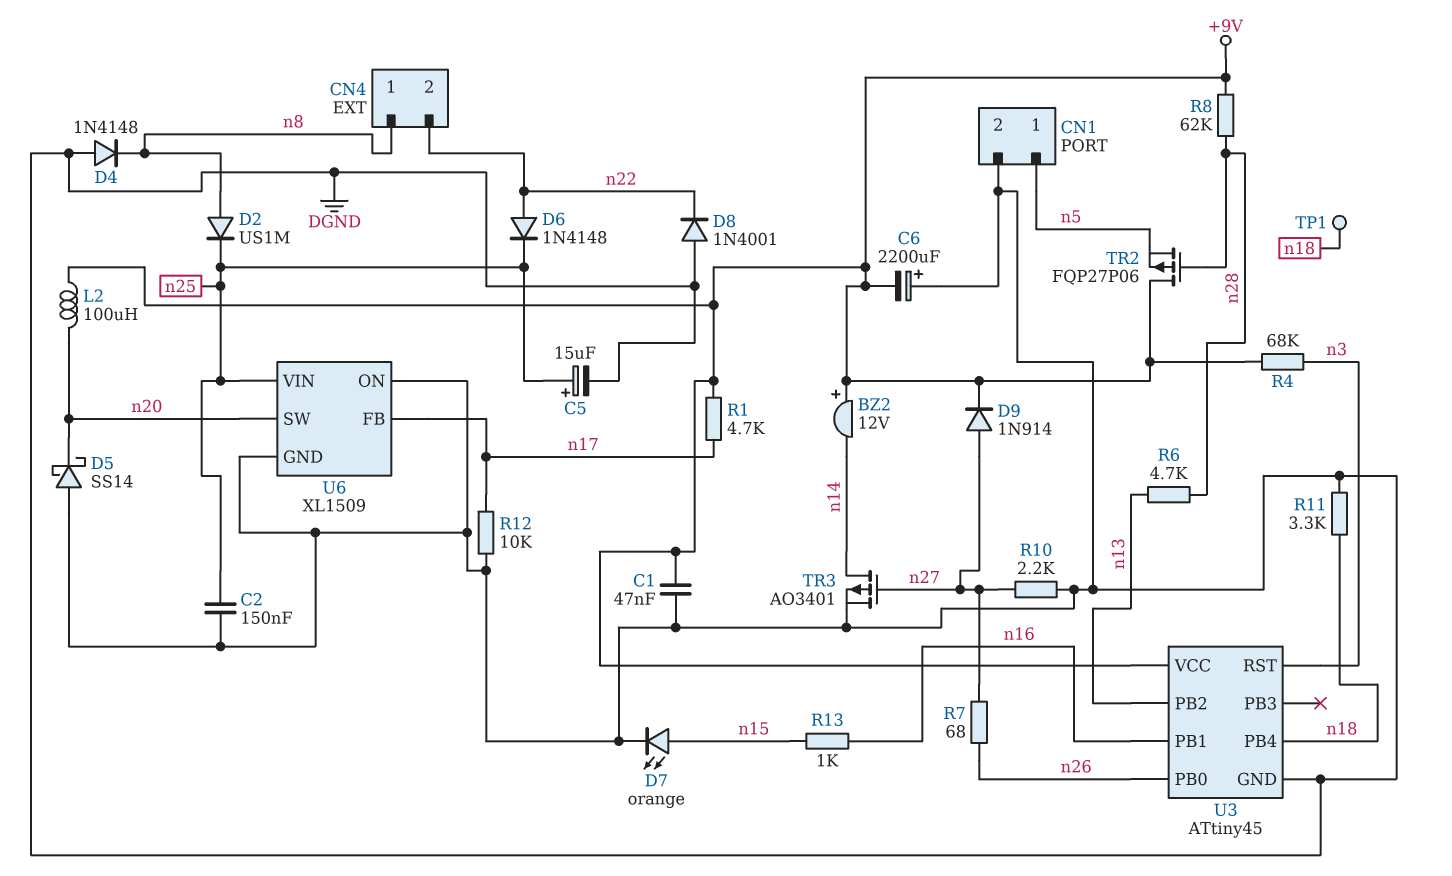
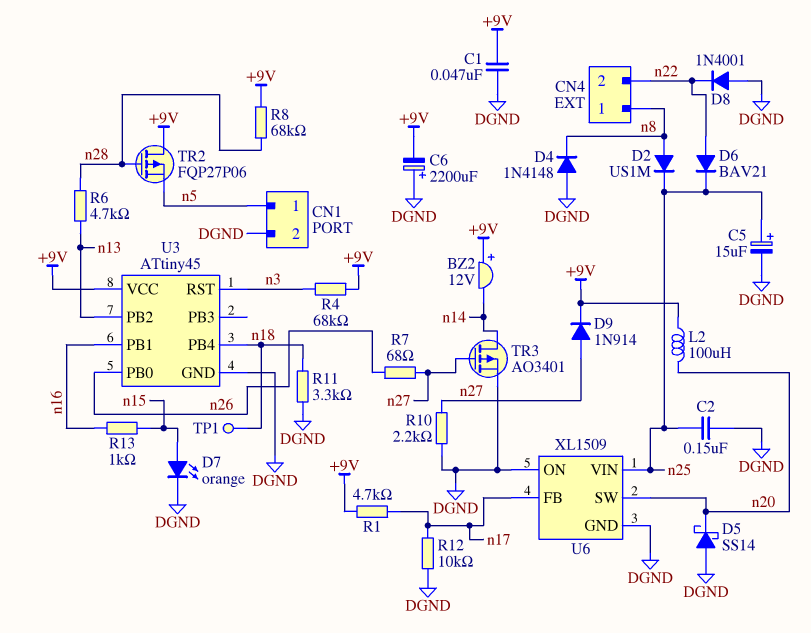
D6: diode 1N4148 (A n22, K n25) -> diode BAV21 (A n22, K n25)
R8: 62k (+9V, n28) -> 68k (+9V, n28)

